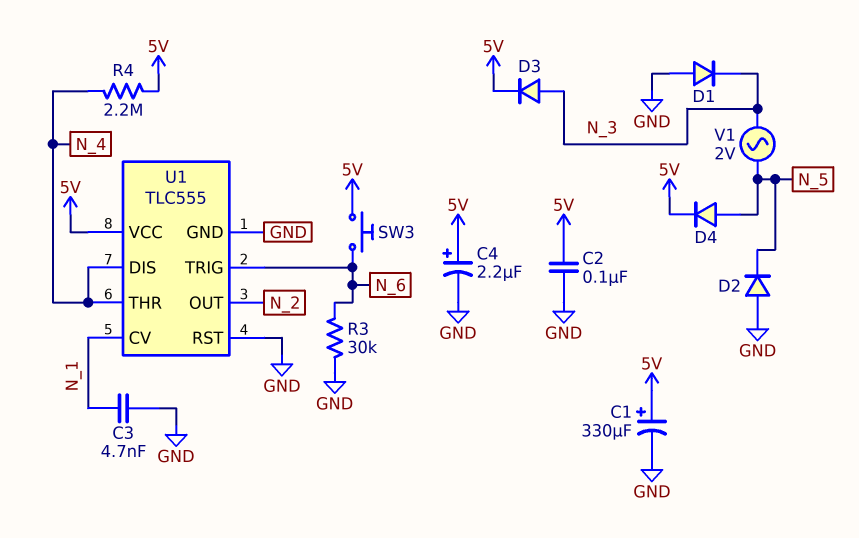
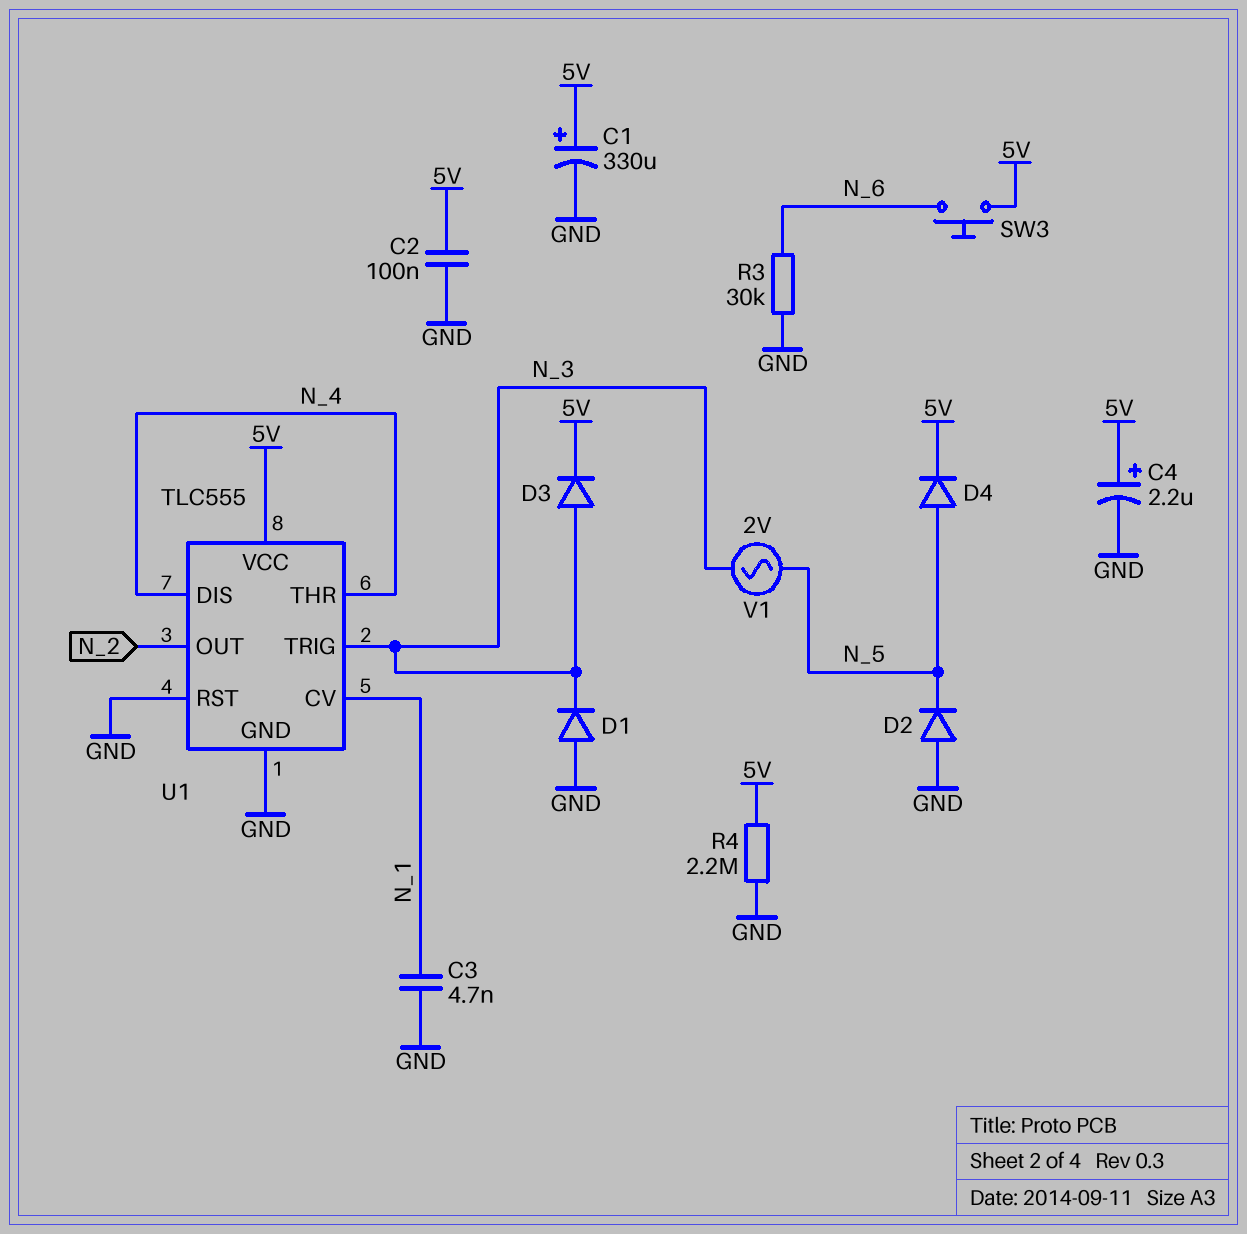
R4: 2.2M (5V, N_4) -> 2.2M (5V, GND)
U1 pin TRIG: N_6 -> N_3

